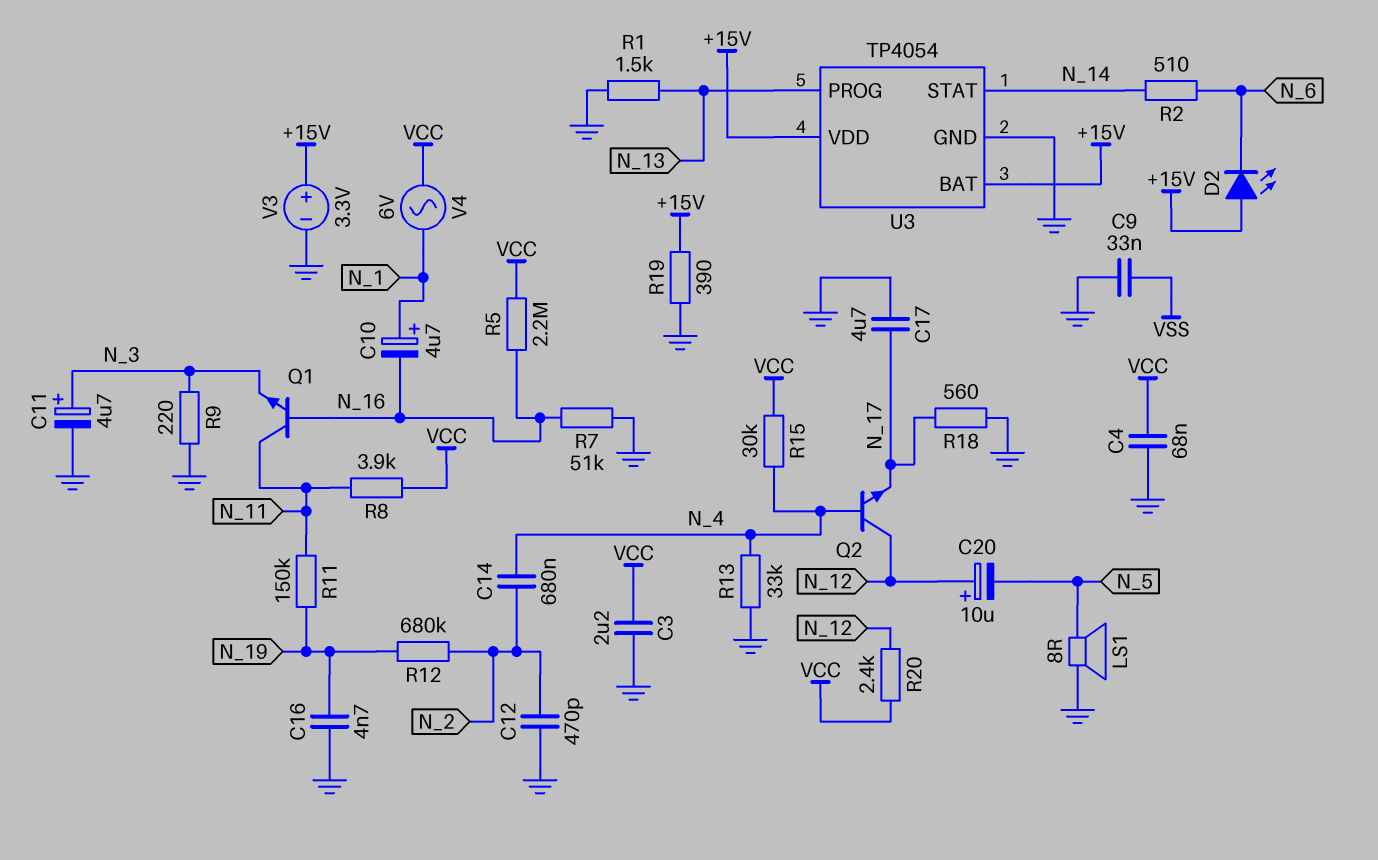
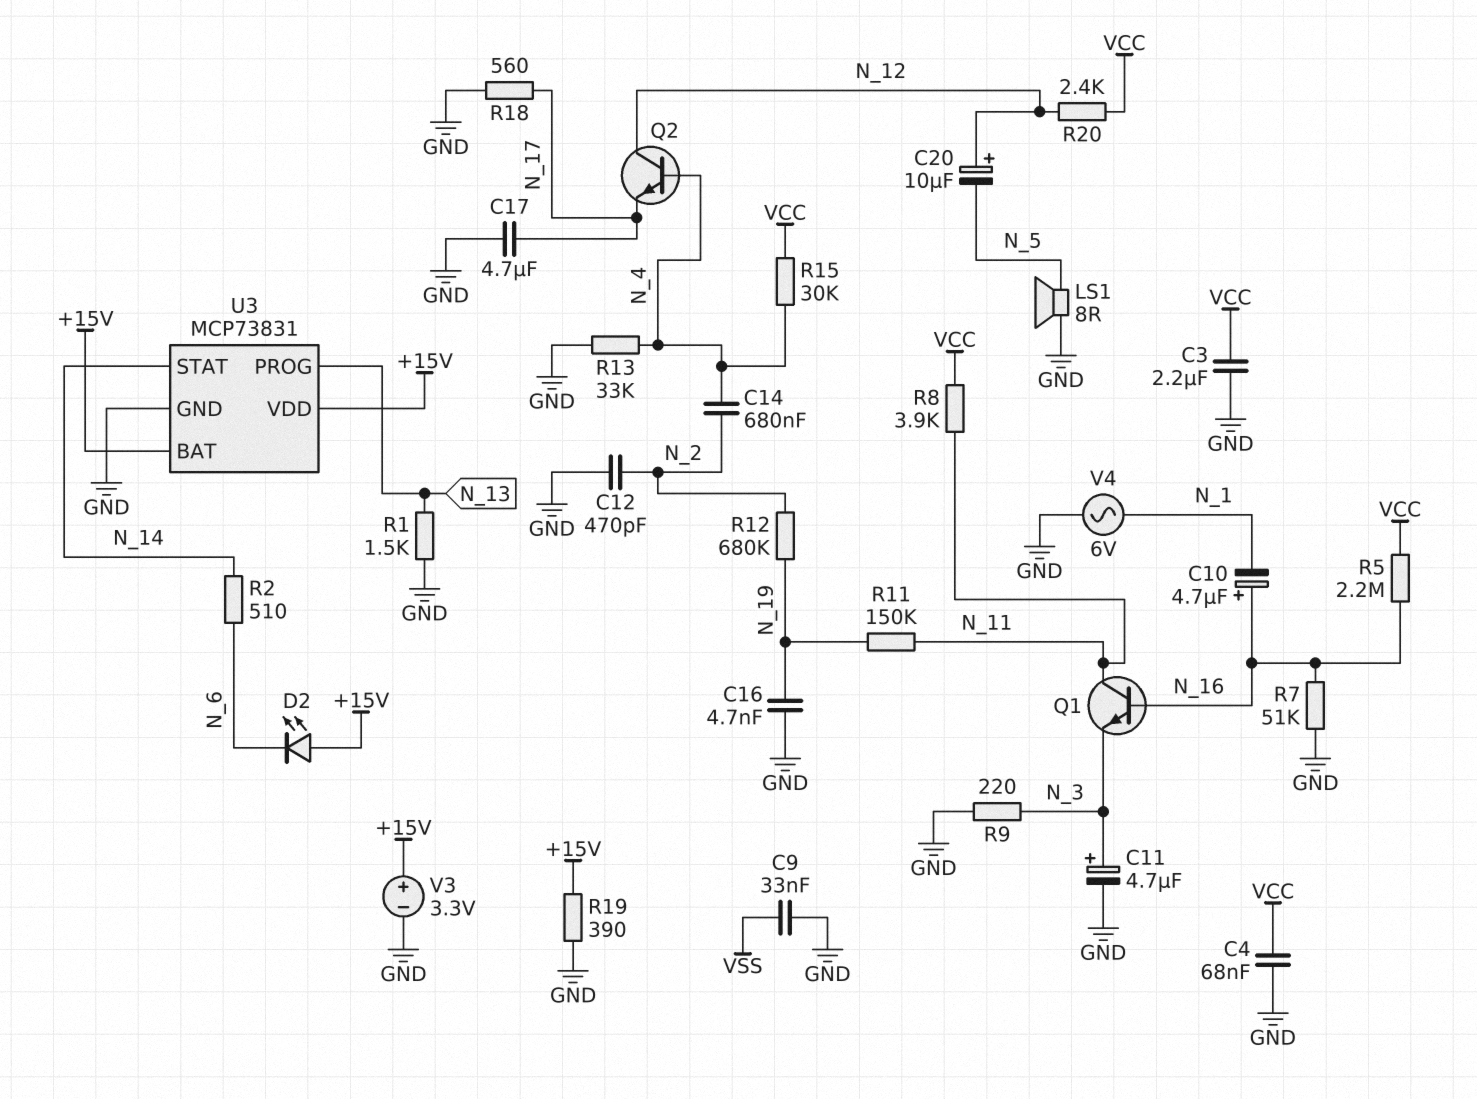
C10: 4.7uF (plus N_1, minus N_16) -> 4.7uF (plus N_16, minus N_1)
U3: TP4054 -> MCP73831
V4: AC 6V (N_1, VCC) -> AC 6V (GND, N_1)

